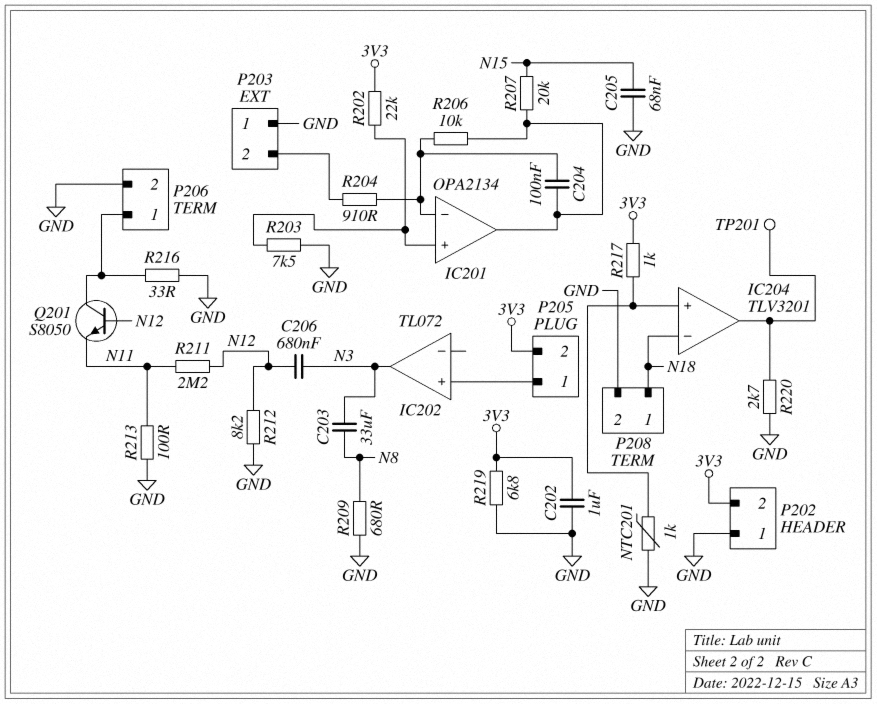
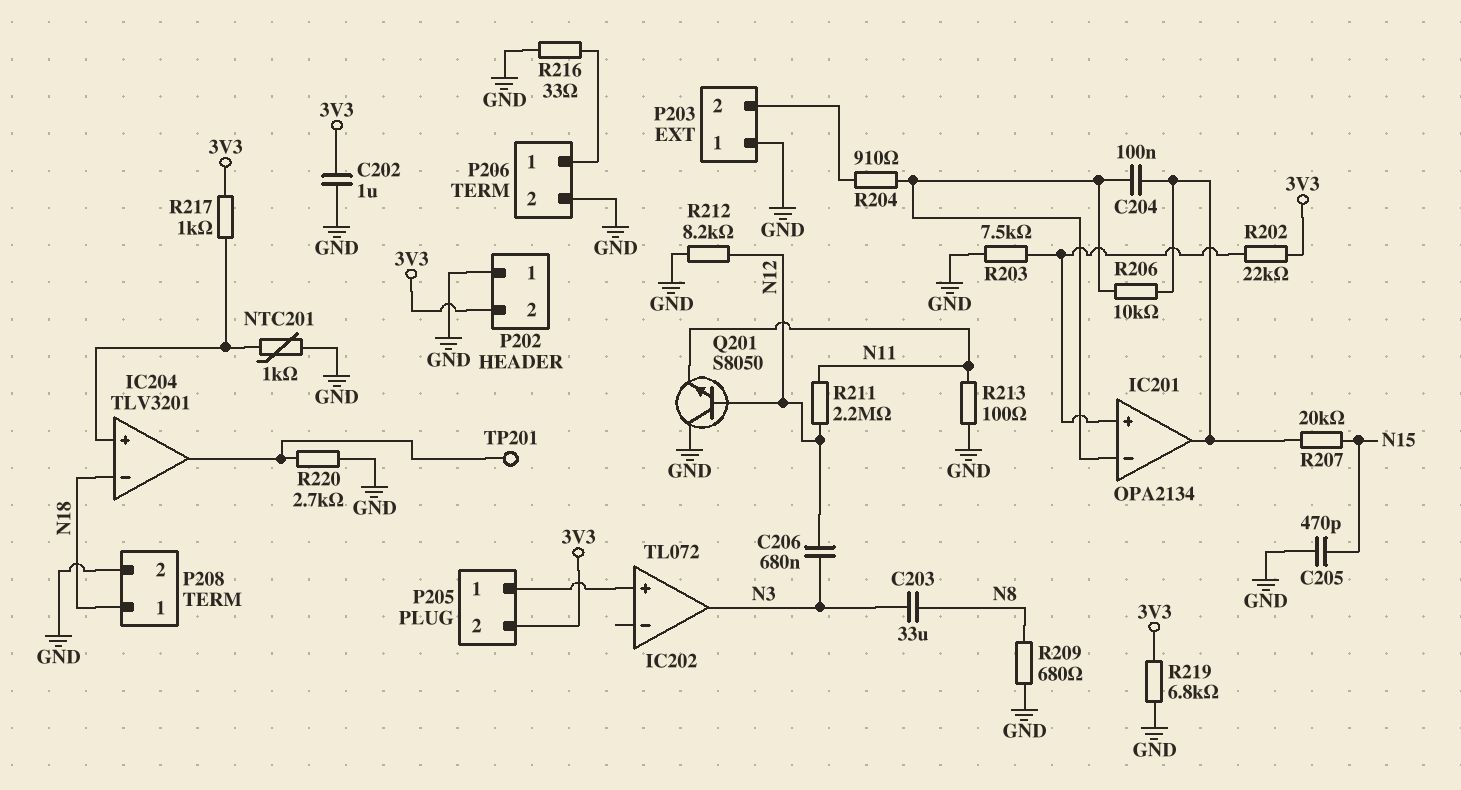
C205: 68nF (GND, N15) -> 470pF (GND, N15)
Q201: NPN S8050 (B N12, C P206/1, E N11) -> NPN S8050 (B N12, C GND, E N11)

